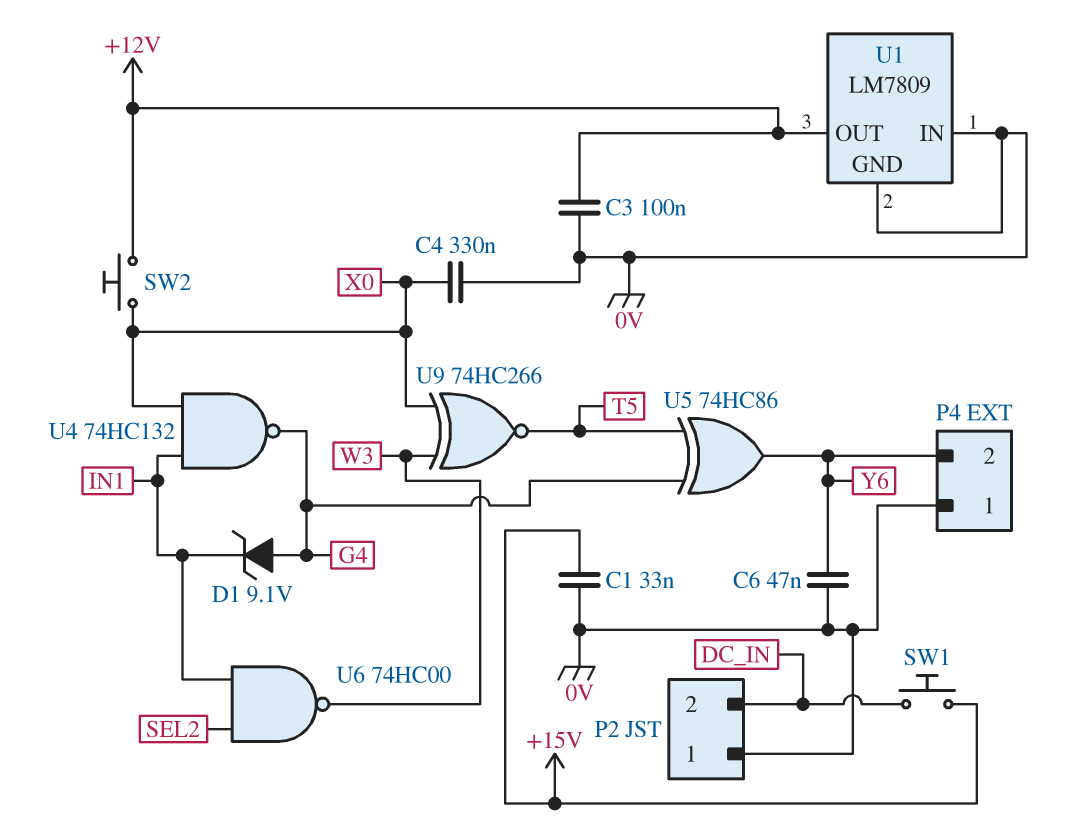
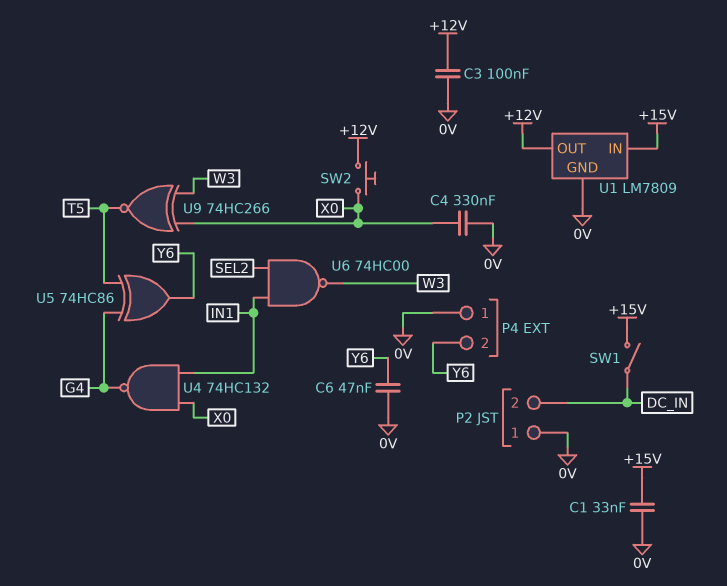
D1: zener 9.1V (A G4, K IN1) -> none
SW1: button (+15V, DC_IN) -> switch (+15V, DC_IN)
U1 pin IN: 0V -> +15V

